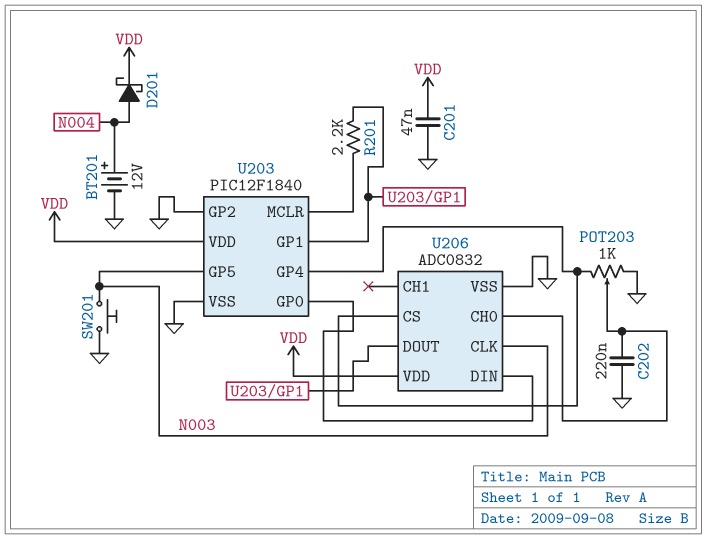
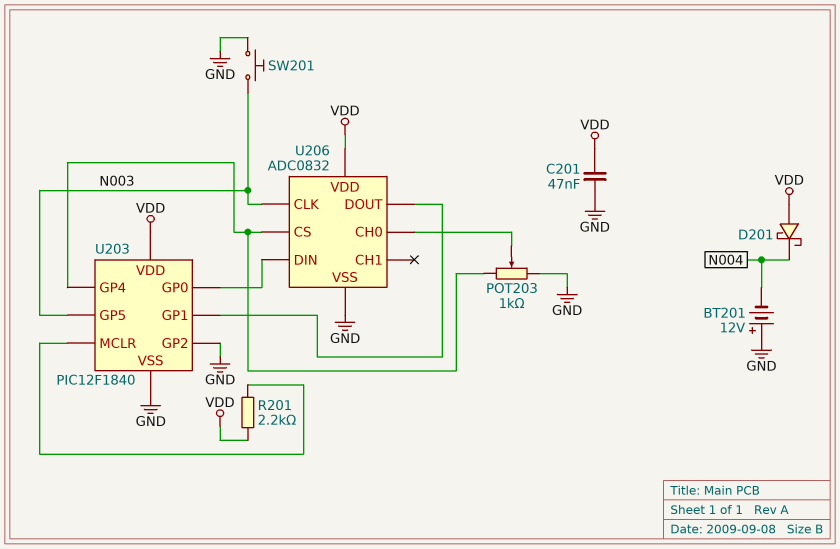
BT201: 12V (plus N004, minus GND) -> 12V (plus GND, minus N004)
C202: 220nF (GND, U206/CH0) -> none
D201: schottky (A N004, K VDD) -> schottky (A VDD, K N004)
R201: 2.2k (U203/GP1, U203/MCLR) -> 2.2k (U203/MCLR, VDD)

